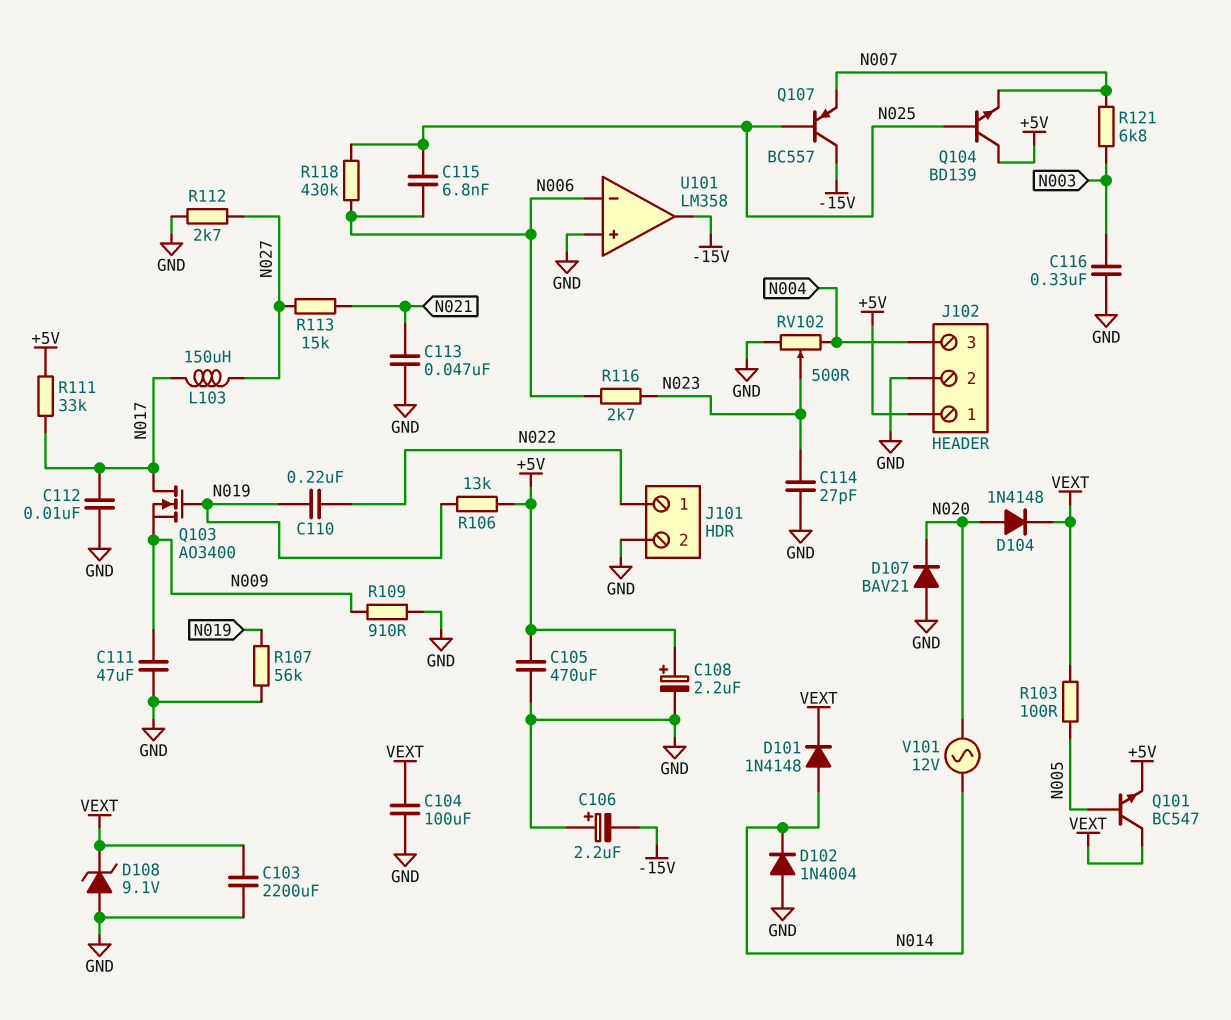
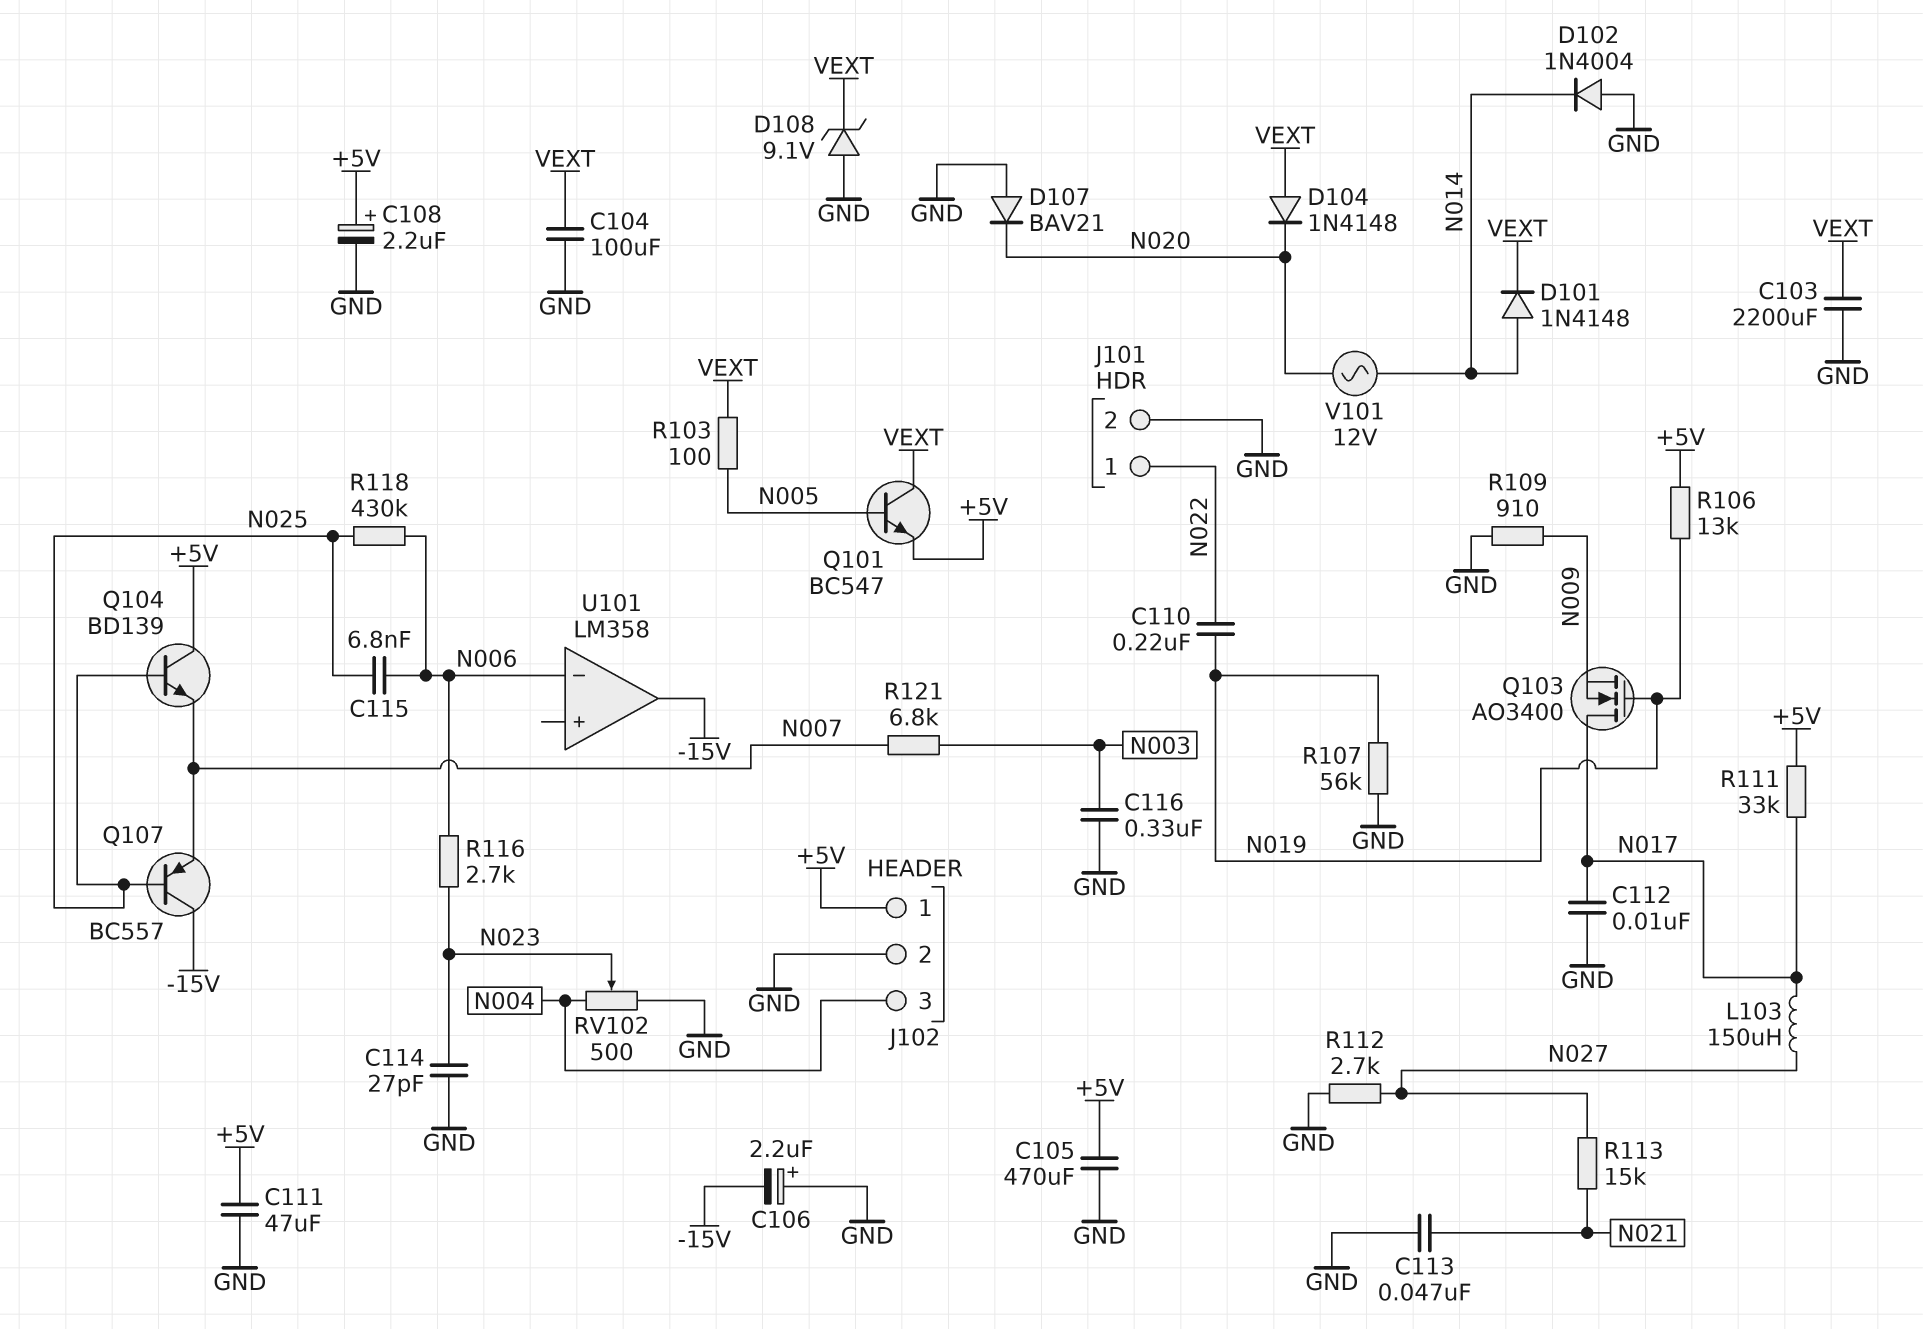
C111: 47uF (GND, N009) -> 47uF (+5V, GND)
D104: diode 1N4148 (A N020, K VEXT) -> diode 1N4148 (A VEXT, K N020)
U101 pin in+: GND -> none

